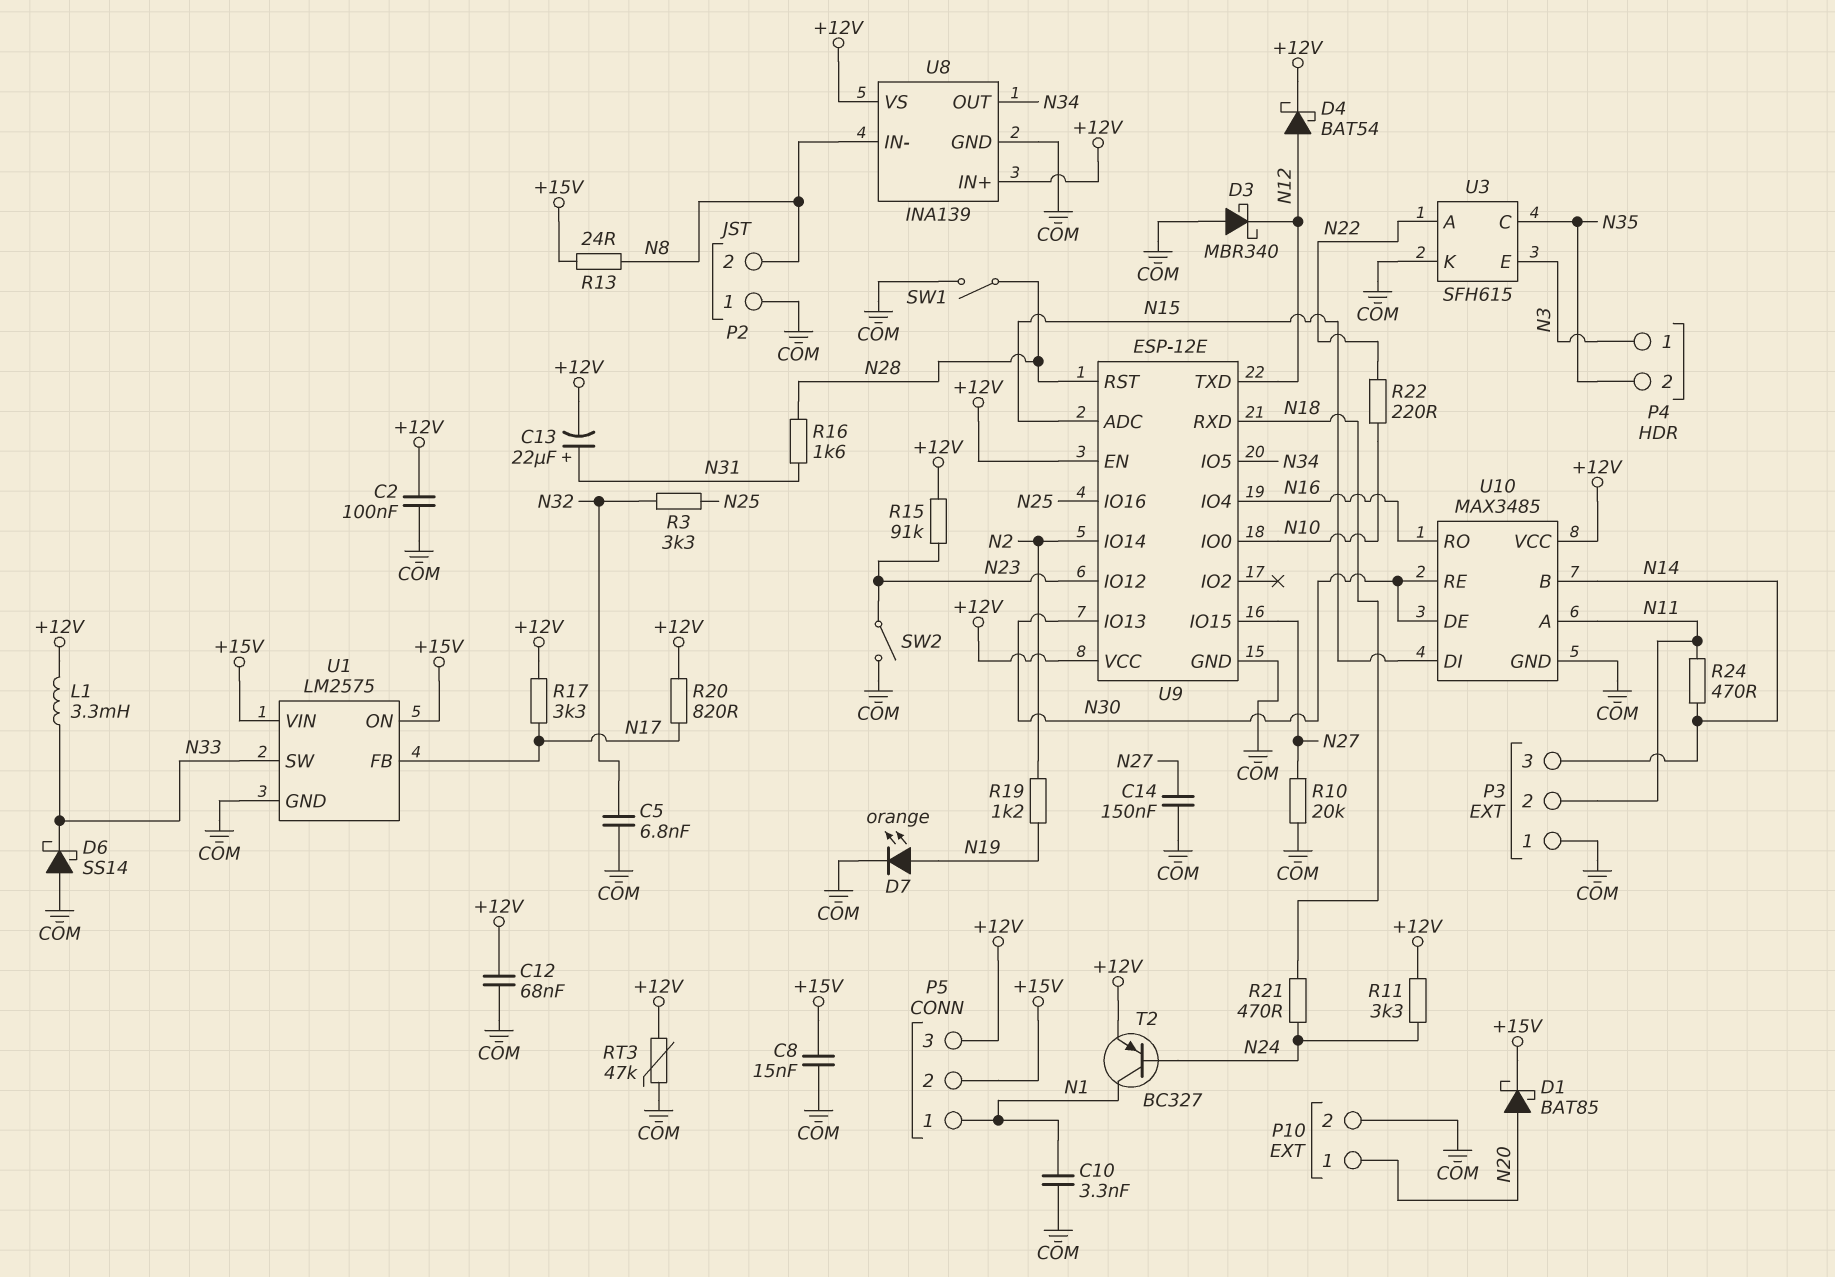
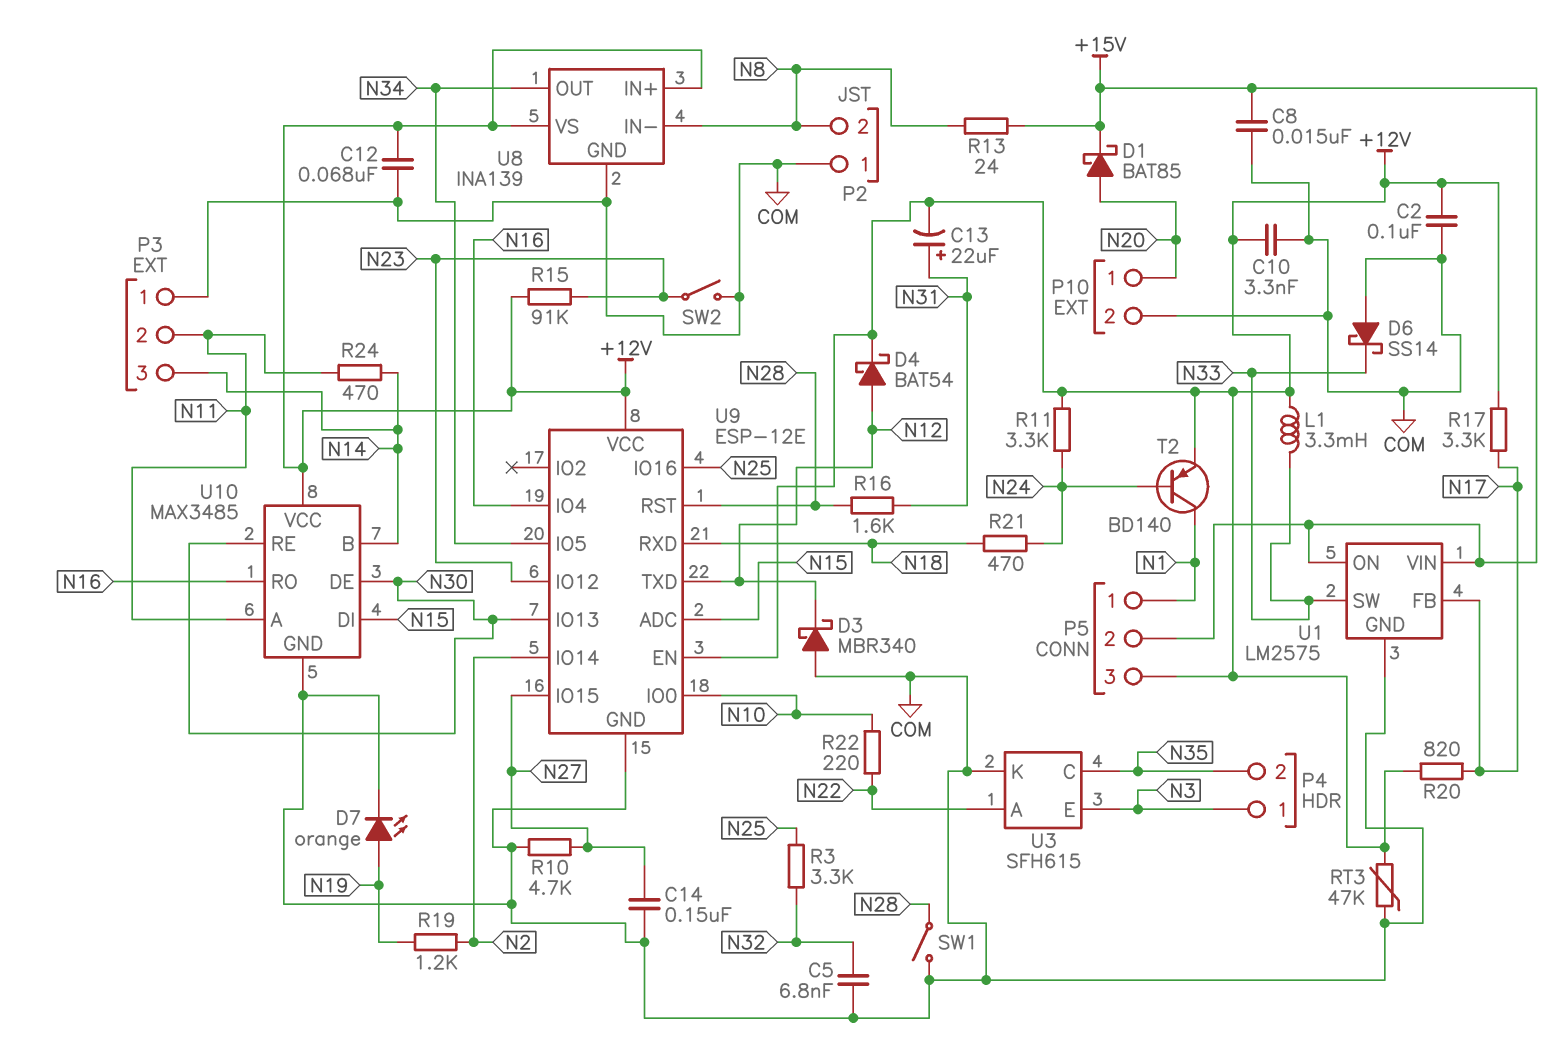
C10: 3.3nF (COM, N1) -> 3.3nF (+12V, COM)
R10: 20k (COM, N27) -> 4.7k (COM, N27)
T2: PNP BC327 (B N24, C N1, E +12V) -> PNP BD140 (B N24, C N1, E +12V)

